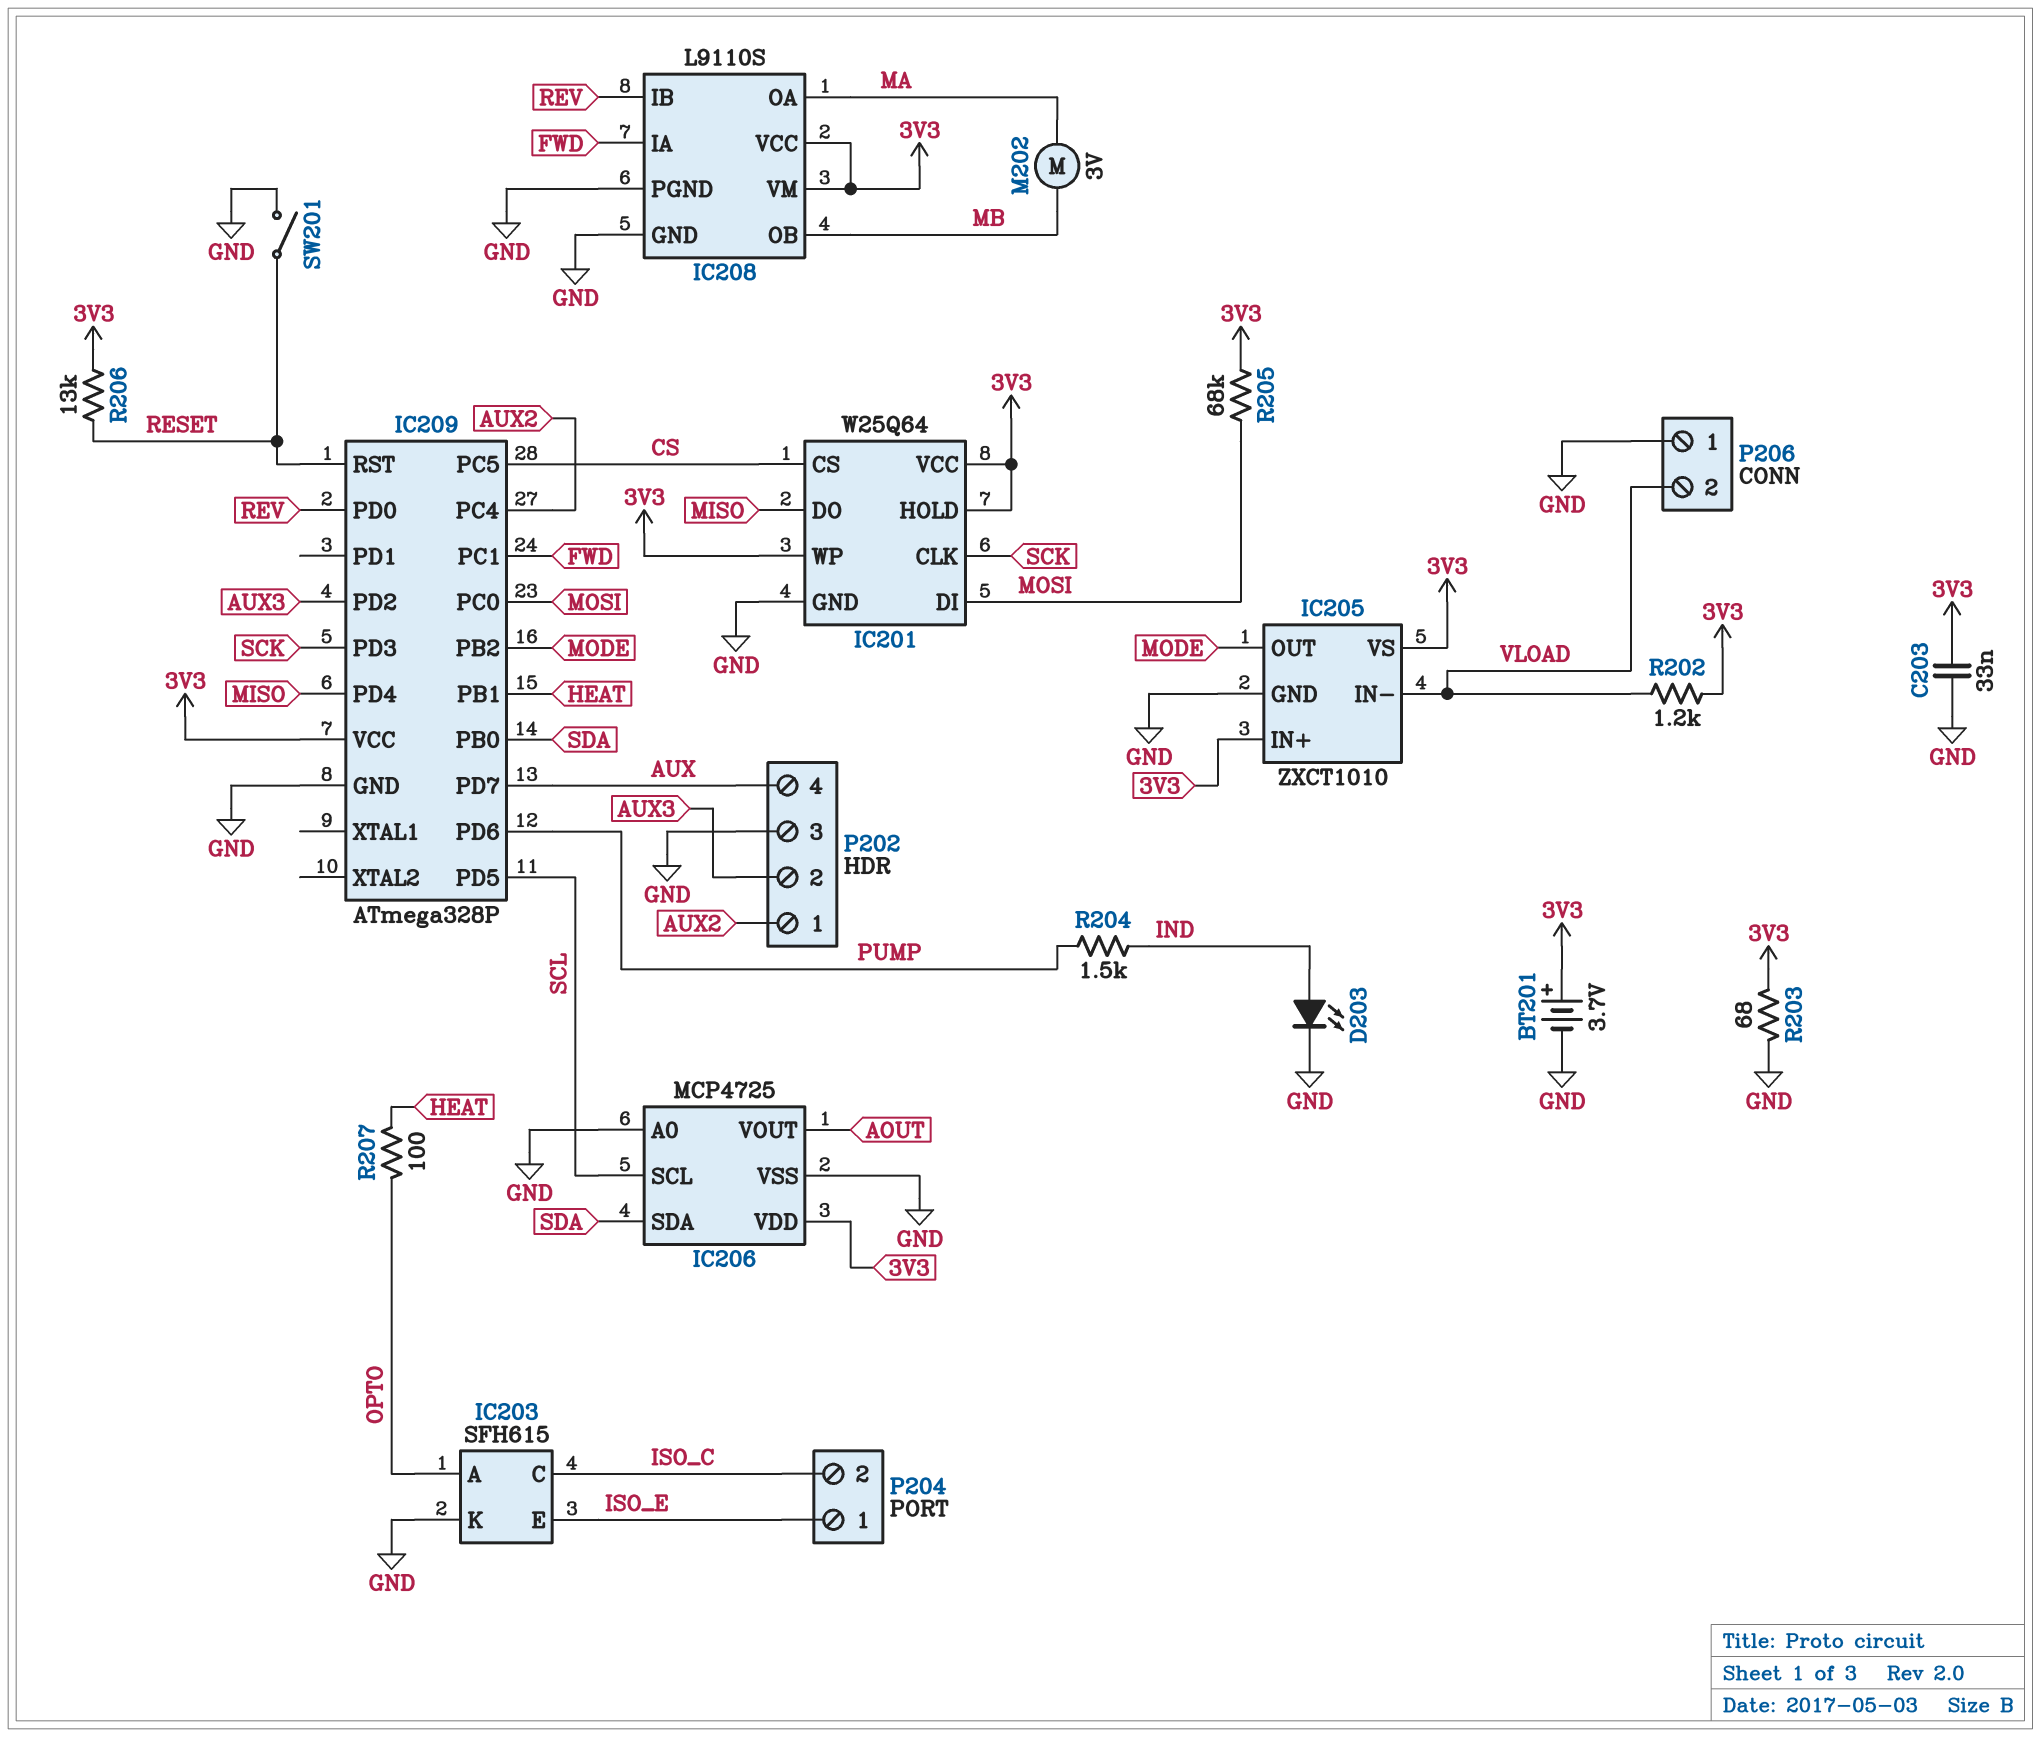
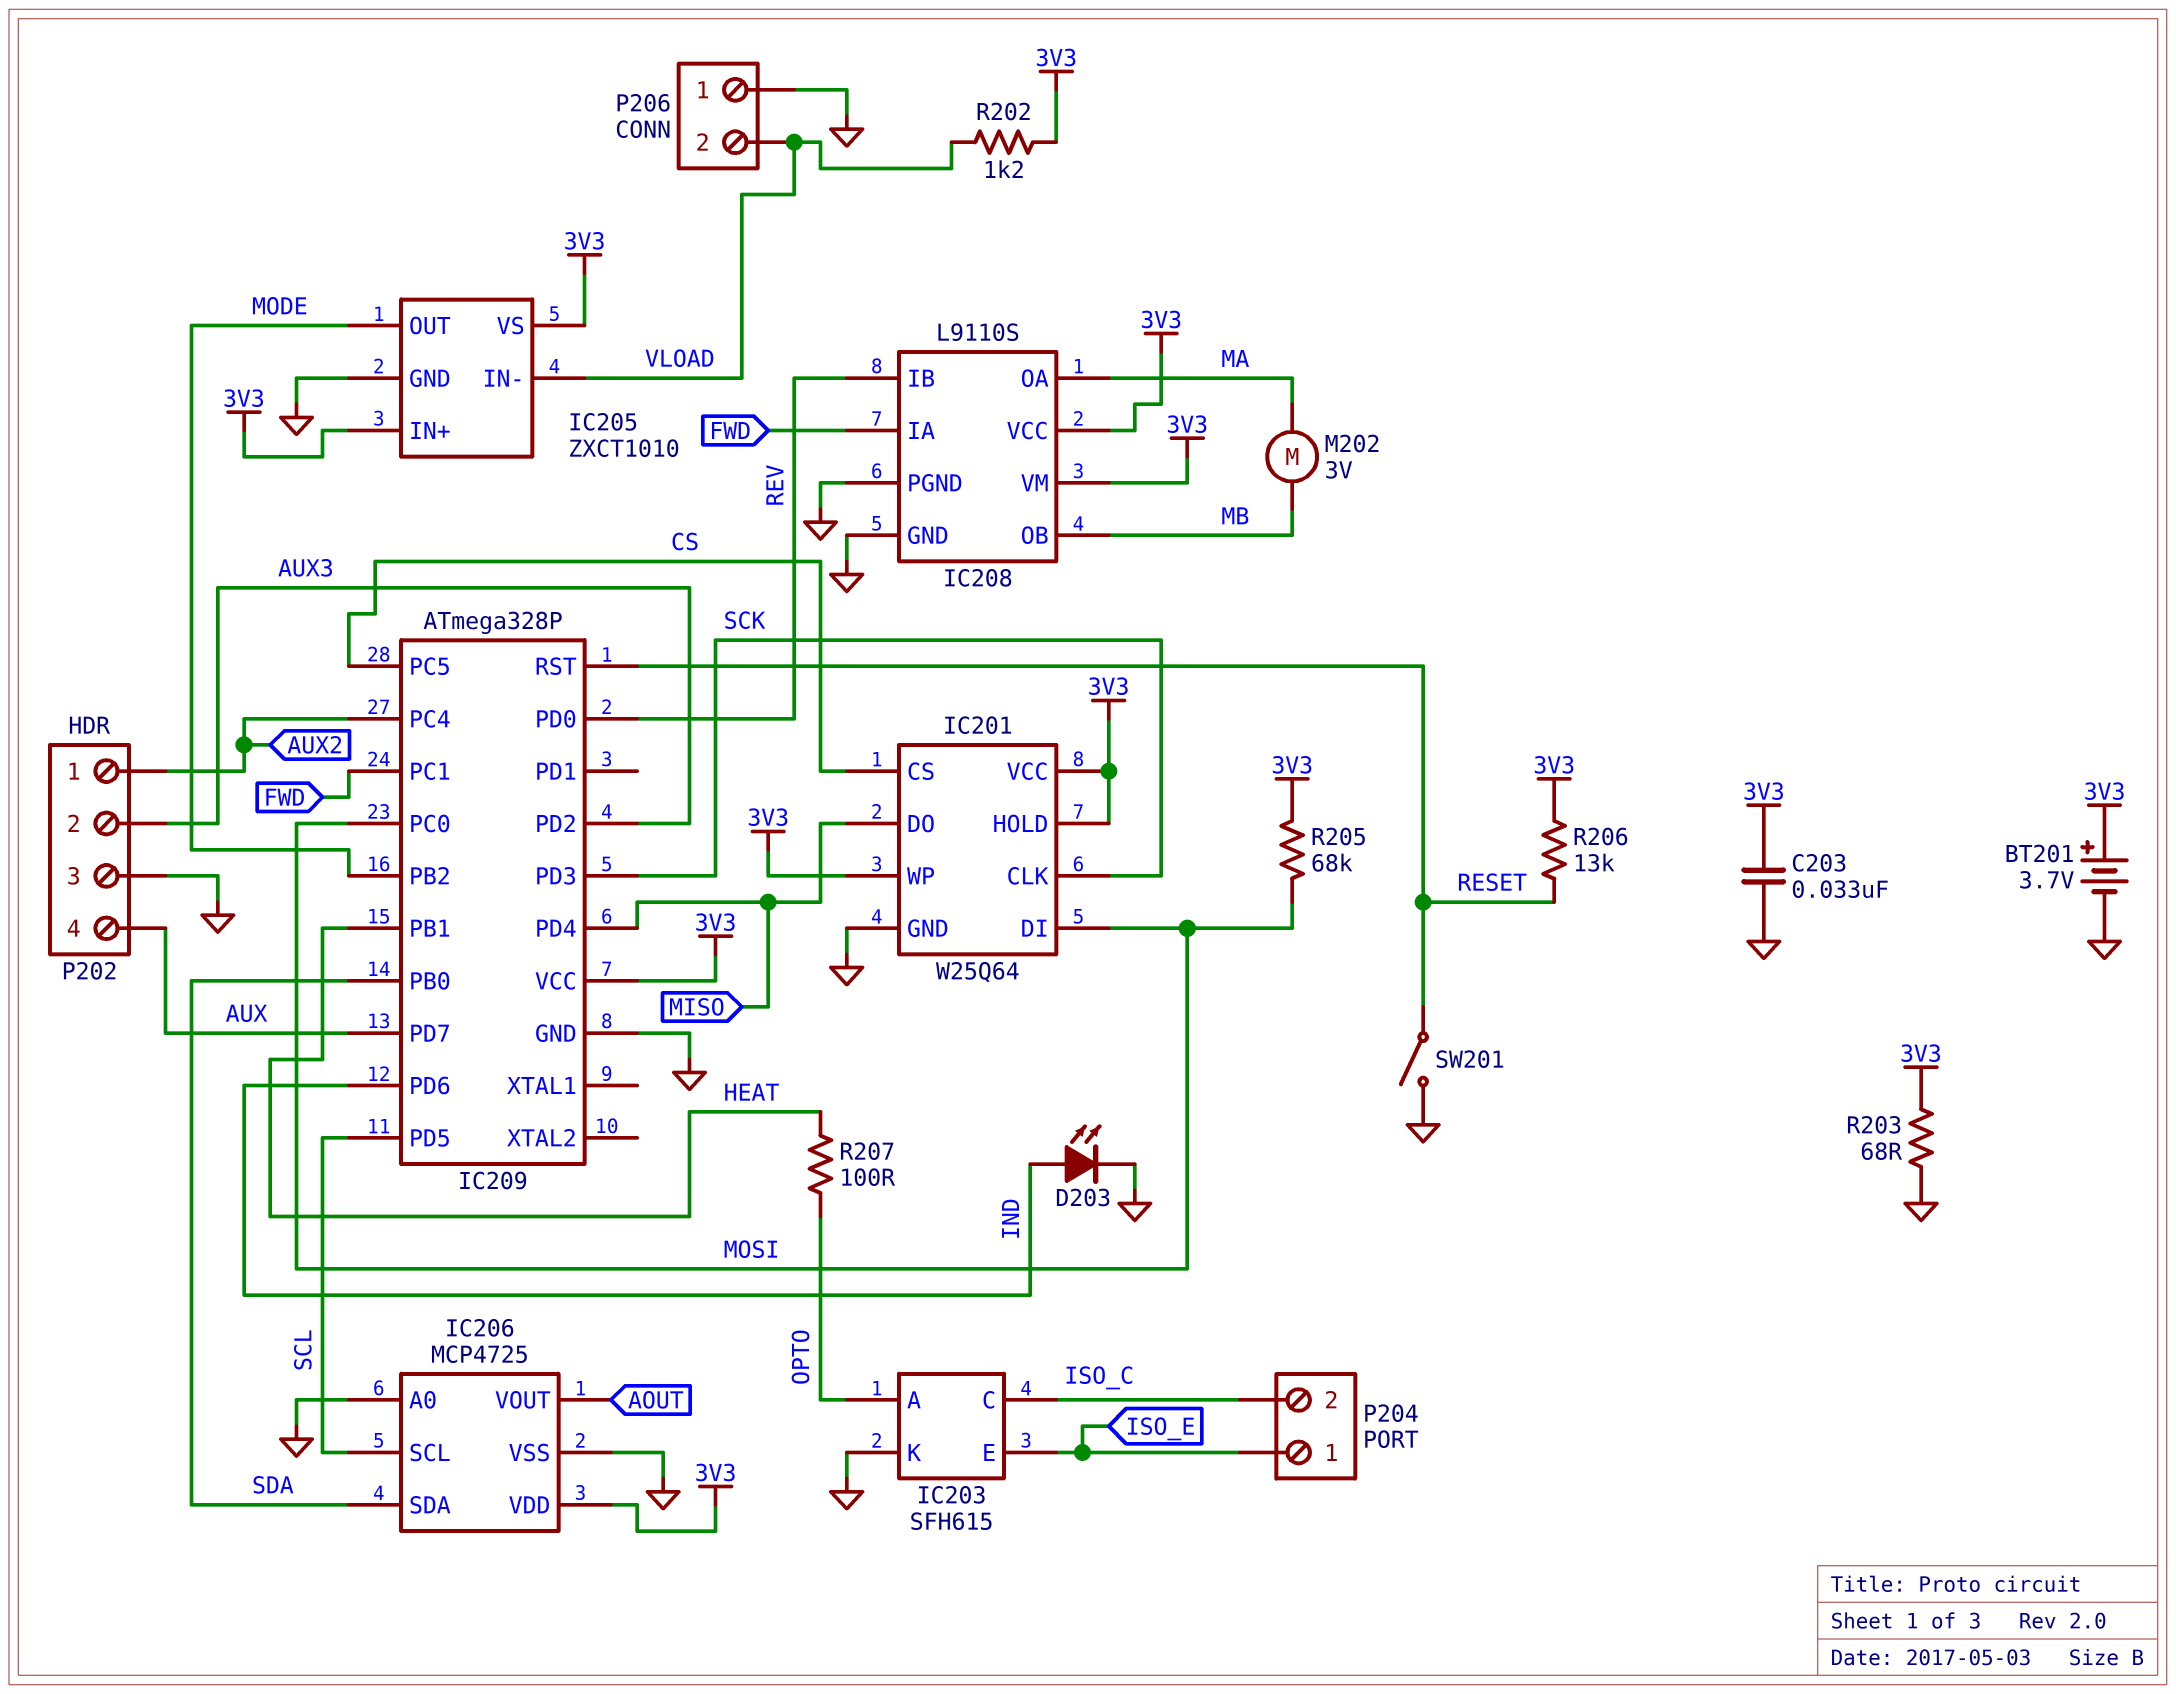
IC209 pin PD6: PUMP -> IND
R204: 1.5k (IND, PUMP) -> none

